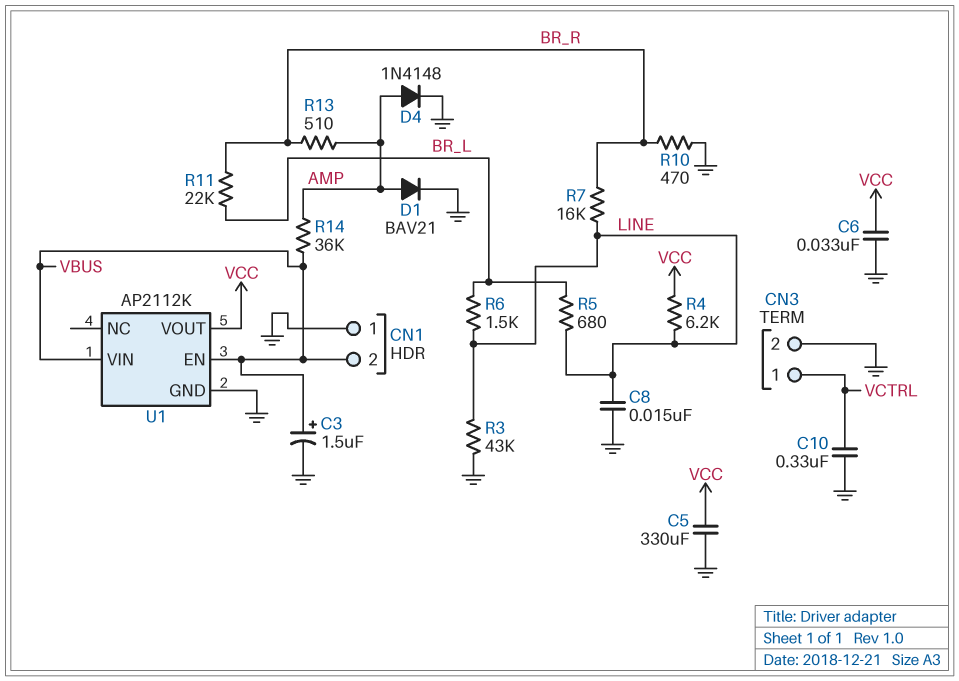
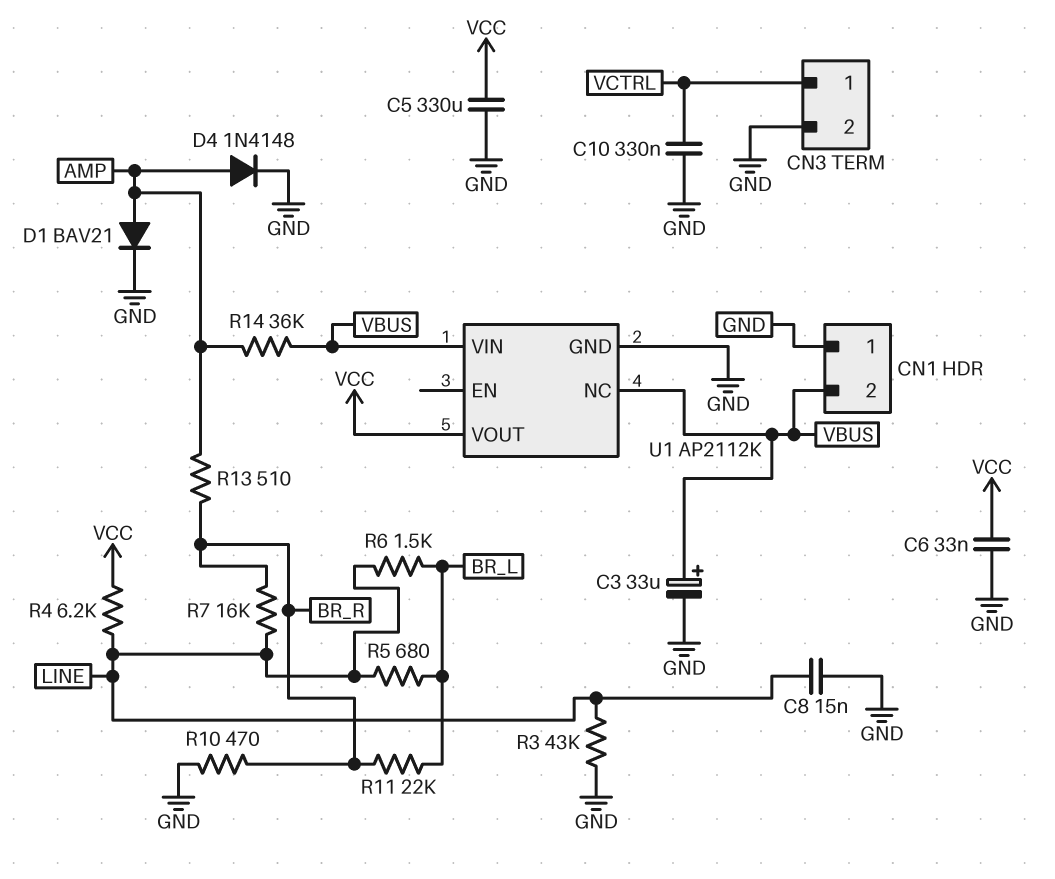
C3: 1.5uF (plus VBUS, minus GND) -> 33uF (plus VBUS, minus GND)
U1 pin EN: VBUS -> none
U1 pin NC: none -> VBUS

